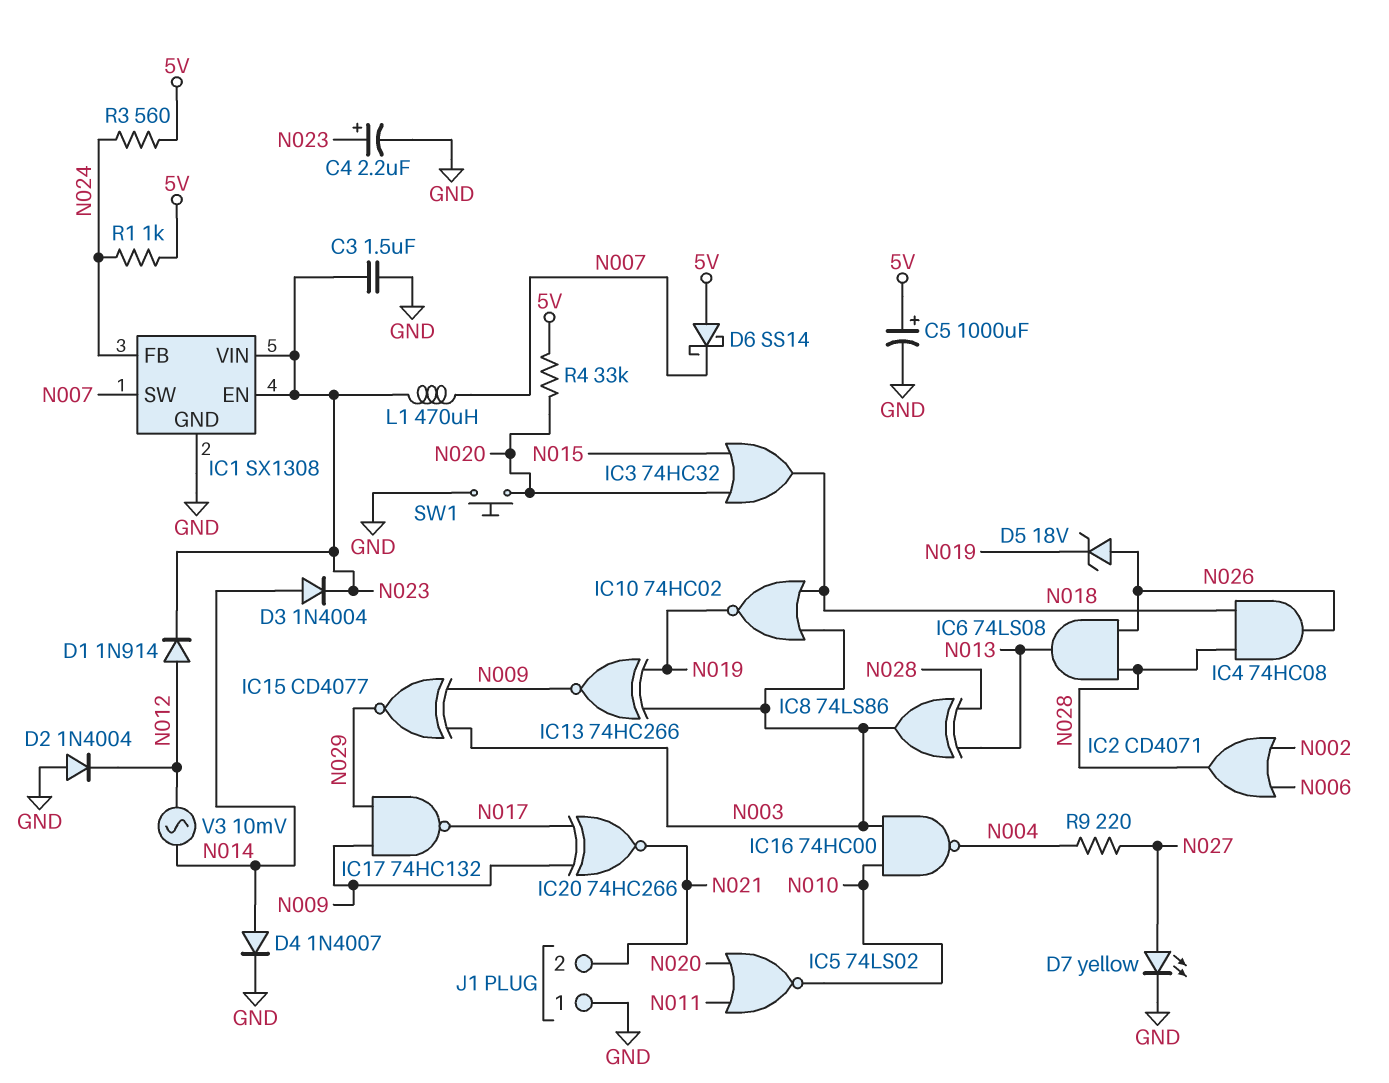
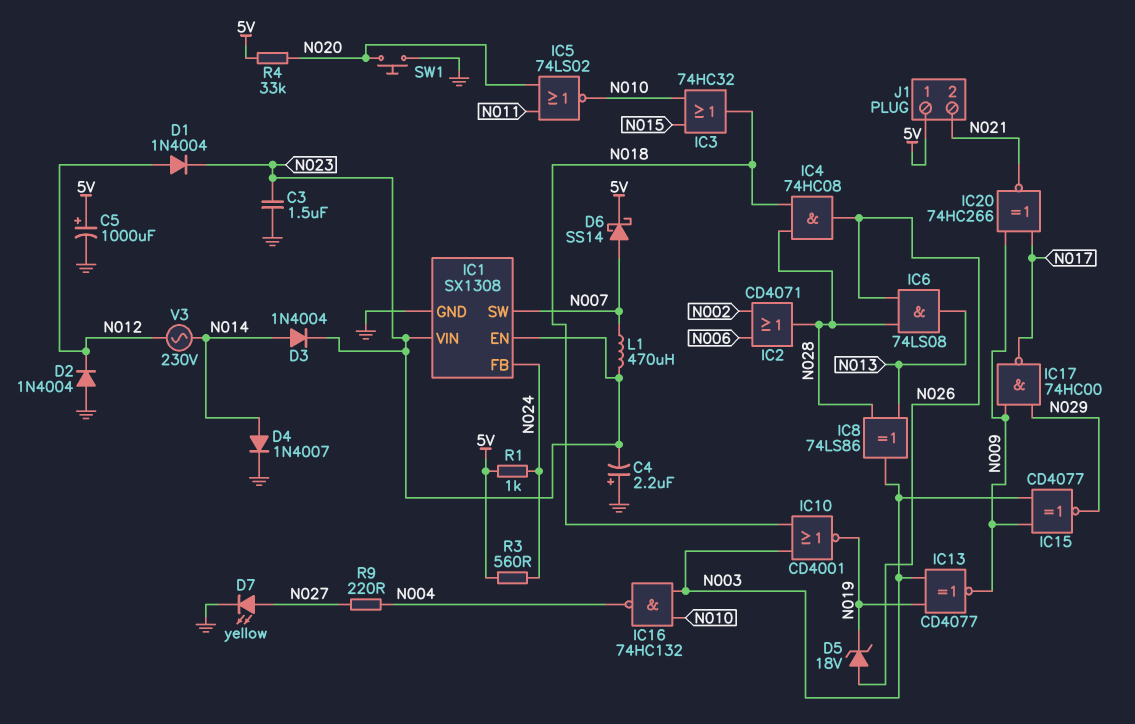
C4: 2.2uF (plus N023, minus GND) -> 2.2uF (plus GND, minus N023)
D1: diode 1N914 (A N012, K N023) -> diode 1N4004 (A N012, K N023)
D6: schottky SS14 (A 5V, K N007) -> schottky SS14 (A N007, K 5V)
IC3: OR 74HC32 (in N015, in N020, out N018) -> OR 74HC32 (in N010, in N015, out N018)
IC10: NOR 74HC02 (in N003, in N018, out N019) -> NOR CD4001 (in N003, in N018, out N019)
IC13: XNOR 74HC266 (in N003, in N019, out N009) -> XNOR CD4077 (in N003, in N019, out N009)
IC16: NAND 74HC00 (in N003, in N010, out N004) -> NAND 74HC132 (in N003, in N010, out N004)
IC17: NAND 74HC132 (in N009, in N029, out N017) -> NAND 74HC00 (in N009, in N029, out N017)
J1 pin 1: GND -> 5V
V3: AC 10mV (N012, N014) -> AC 230V (N012, N014)

